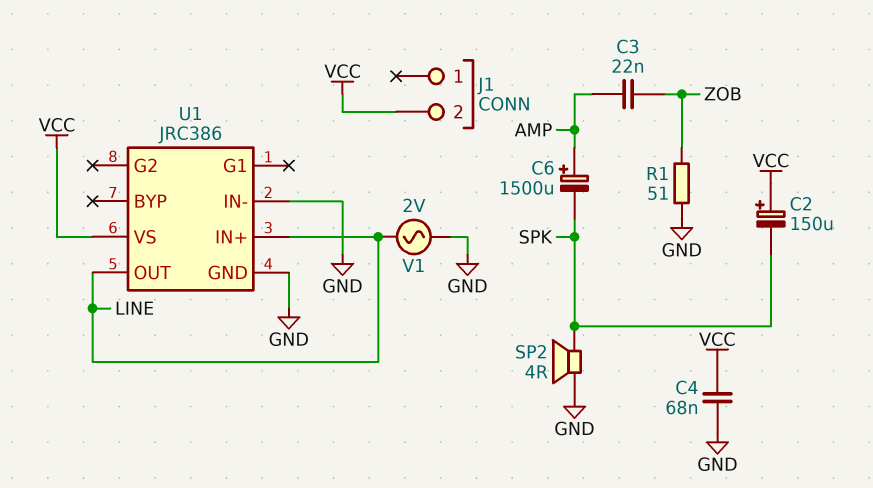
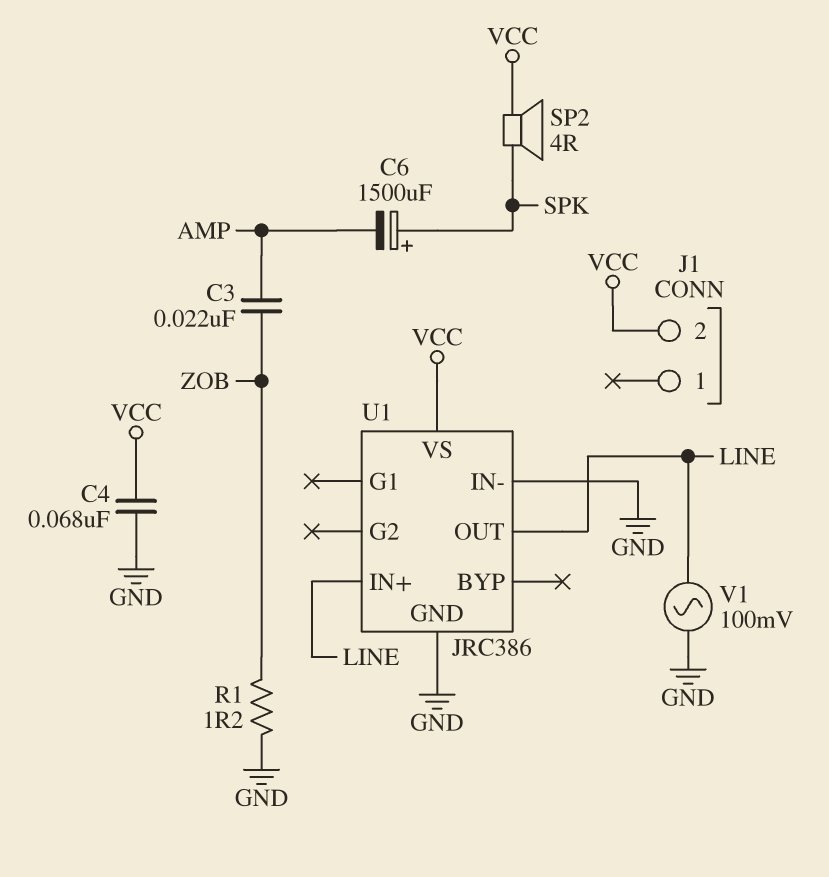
C2: 150uF (plus VCC, minus SPK) -> none
C6: 1500uF (plus AMP, minus SPK) -> 1500uF (plus SPK, minus AMP)
R1: 51 (GND, ZOB) -> 1.2 (GND, ZOB)
SP2: speaker 4R (GND, SPK) -> speaker 4R (SPK, VCC)
V1: AC 2V (GND, LINE) -> AC 100mV (GND, LINE)

